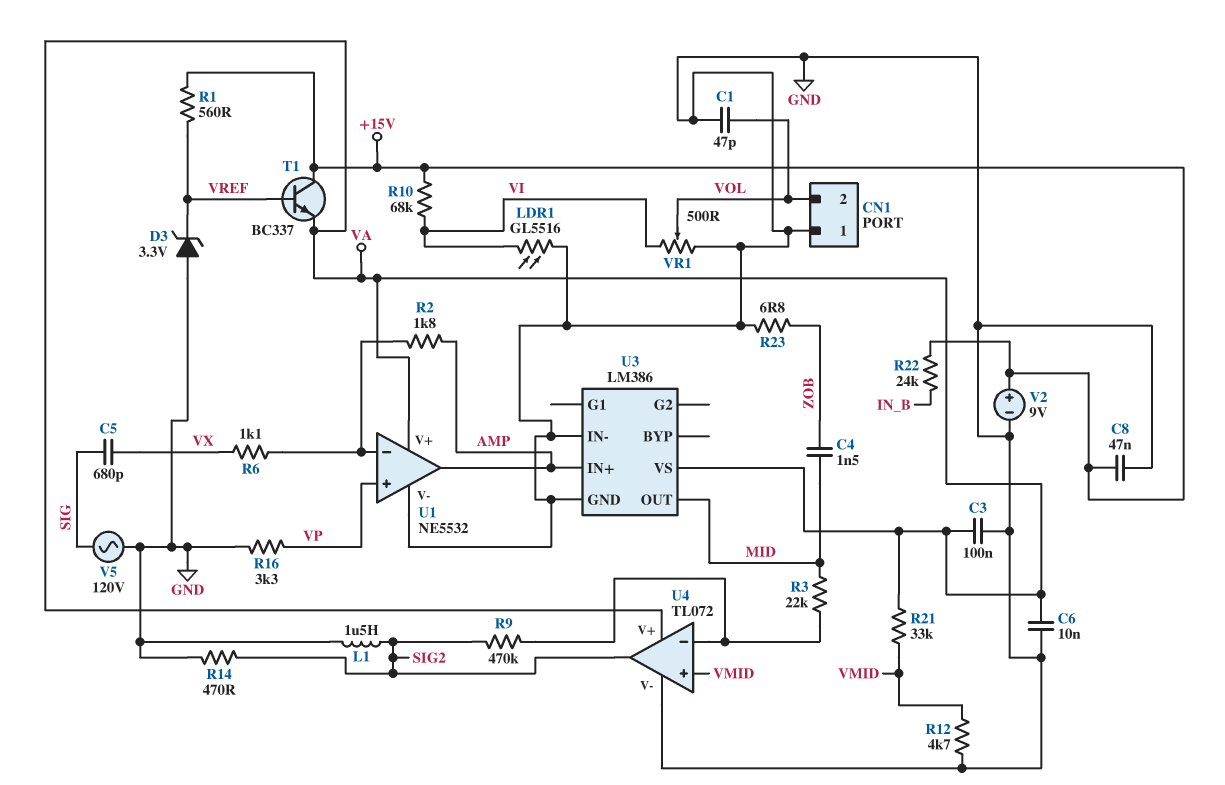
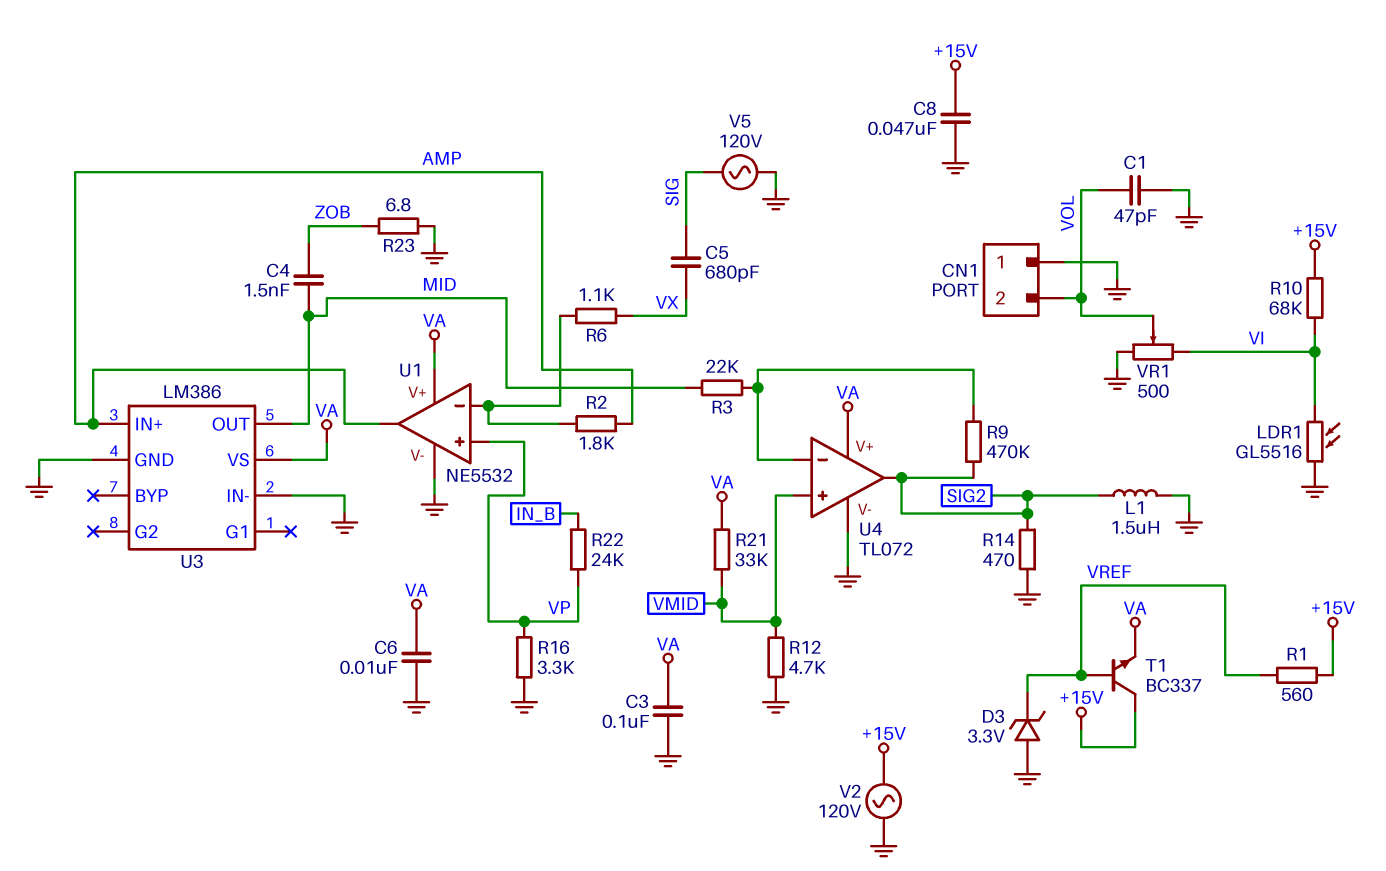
R22: 24k (+15V, IN_B) -> 24k (IN_B, VP)
V2: 9V (plus +15V, minus GND) -> AC 120V (+15V, GND)

